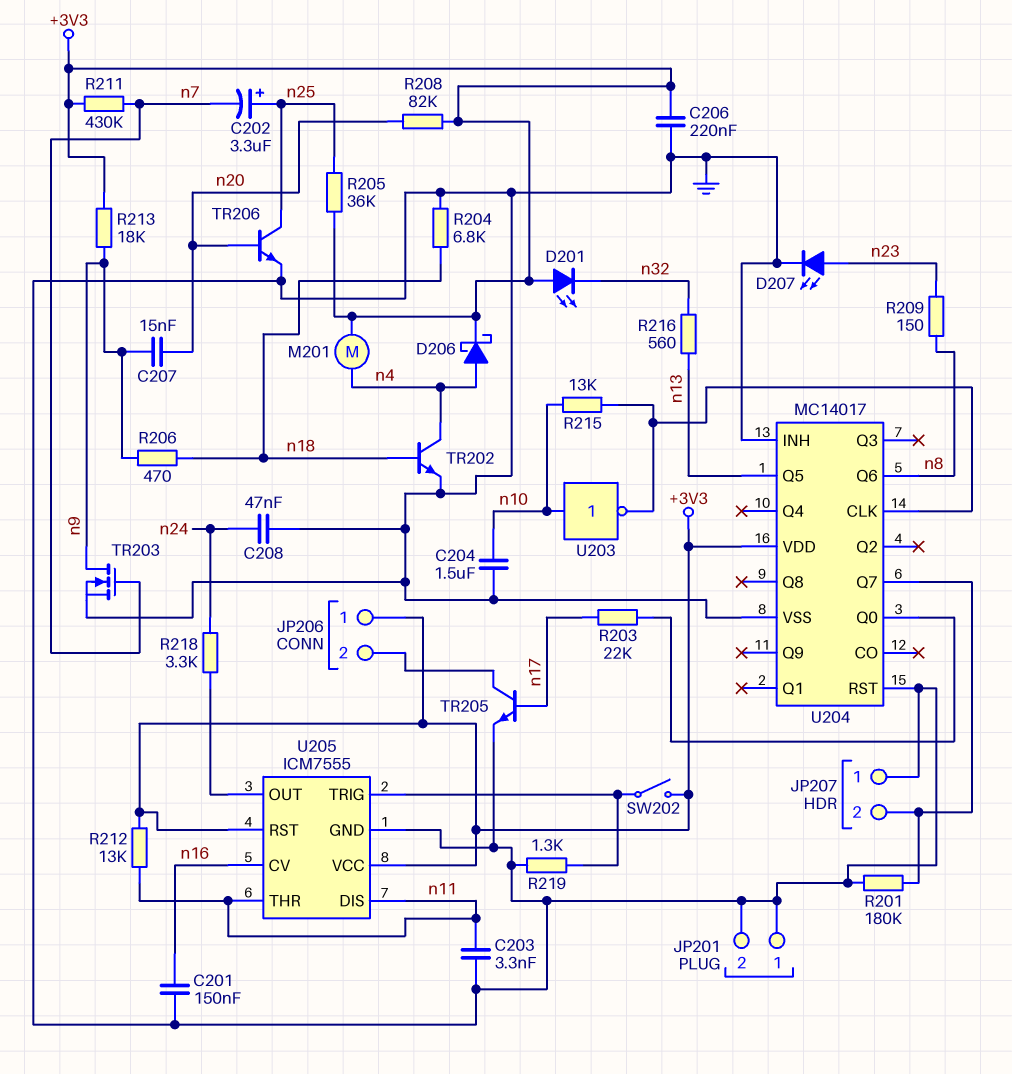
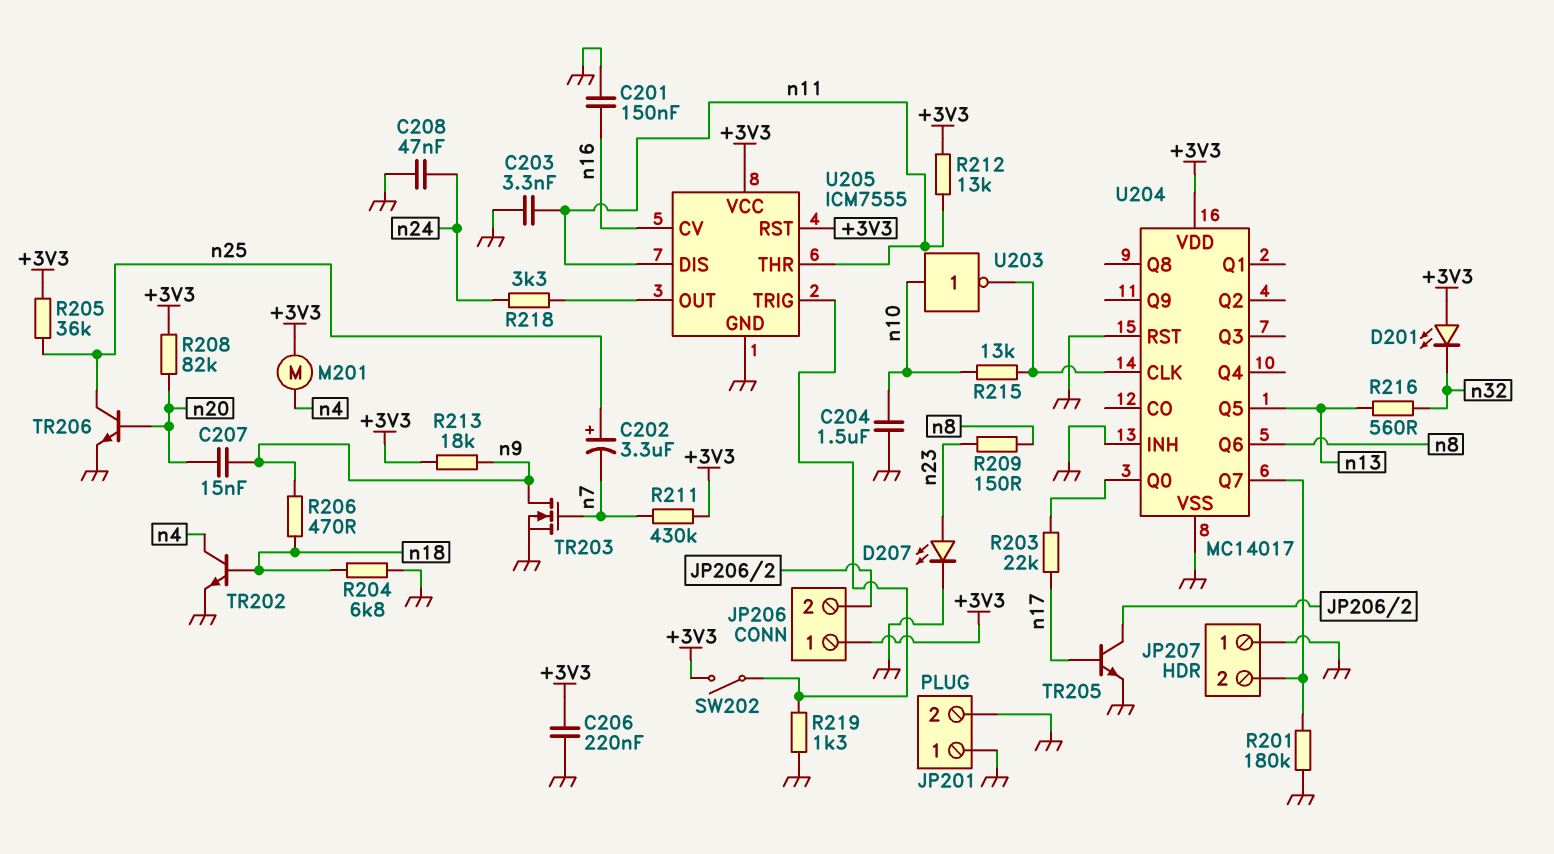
D206: schottky (A n4, K +3V3) -> none

